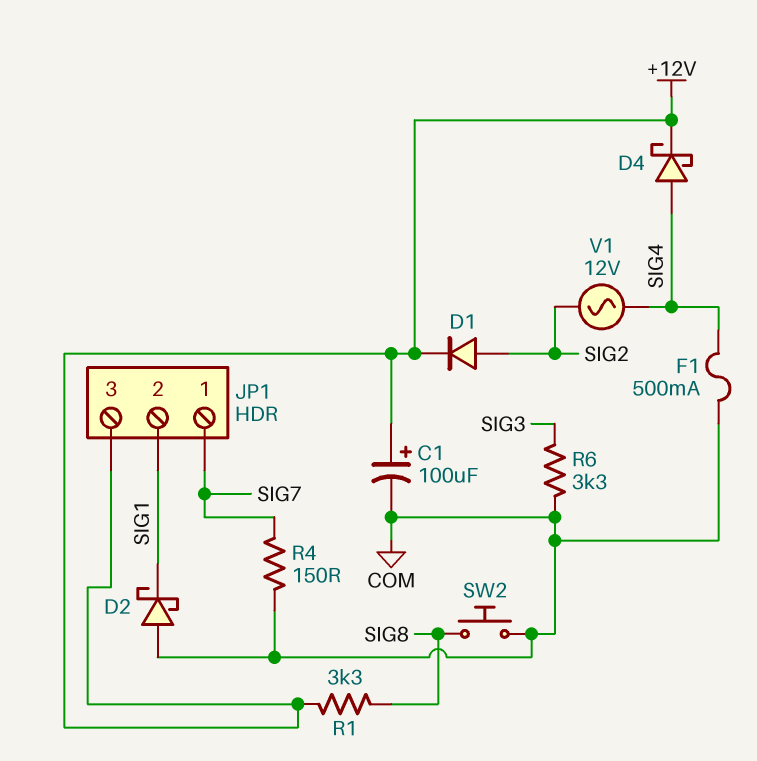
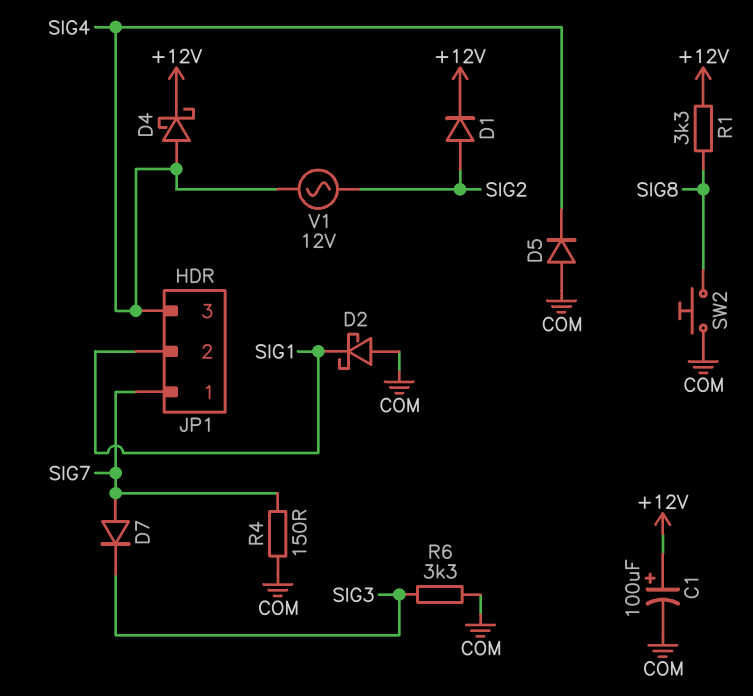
D5: none -> diode (A COM, K SIG4)
D7: none -> diode (A SIG7, K SIG3)
F1: 500mA (COM, SIG4) -> none
JP1 pin 3: +12V -> SIG4

